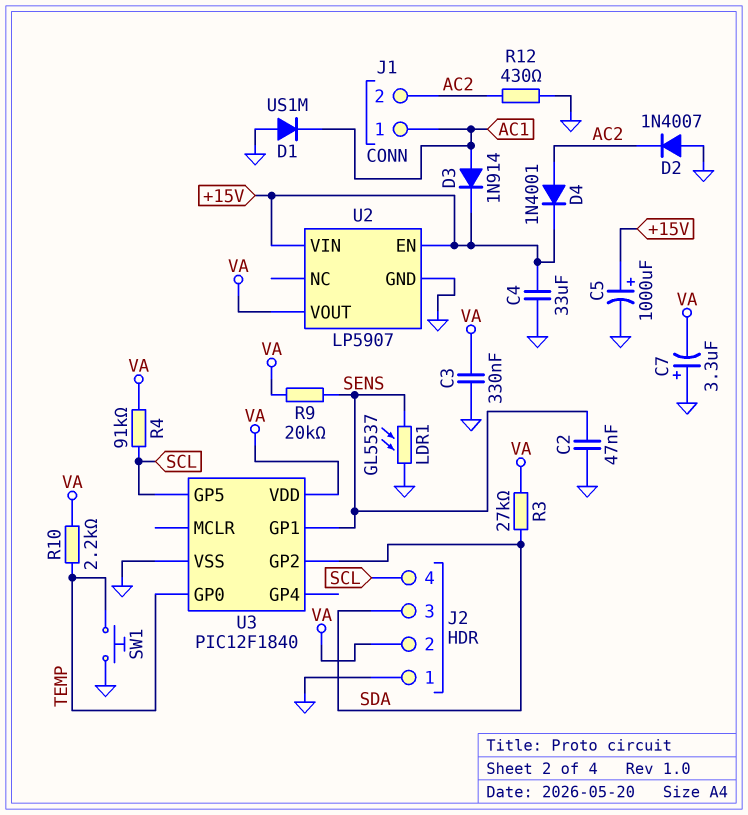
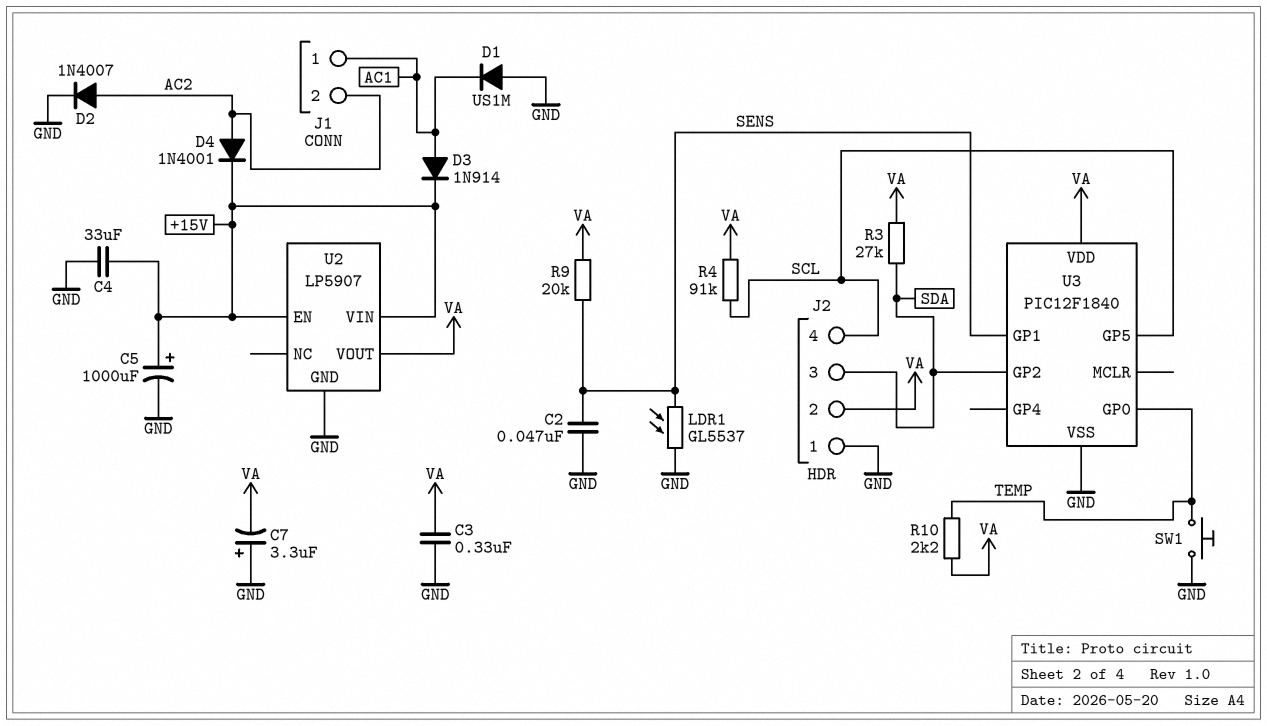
D2: diode 1N4007 (A GND, K AC2) -> diode 1N4007 (A AC2, K GND)
R12: 430 (AC2, GND) -> none

